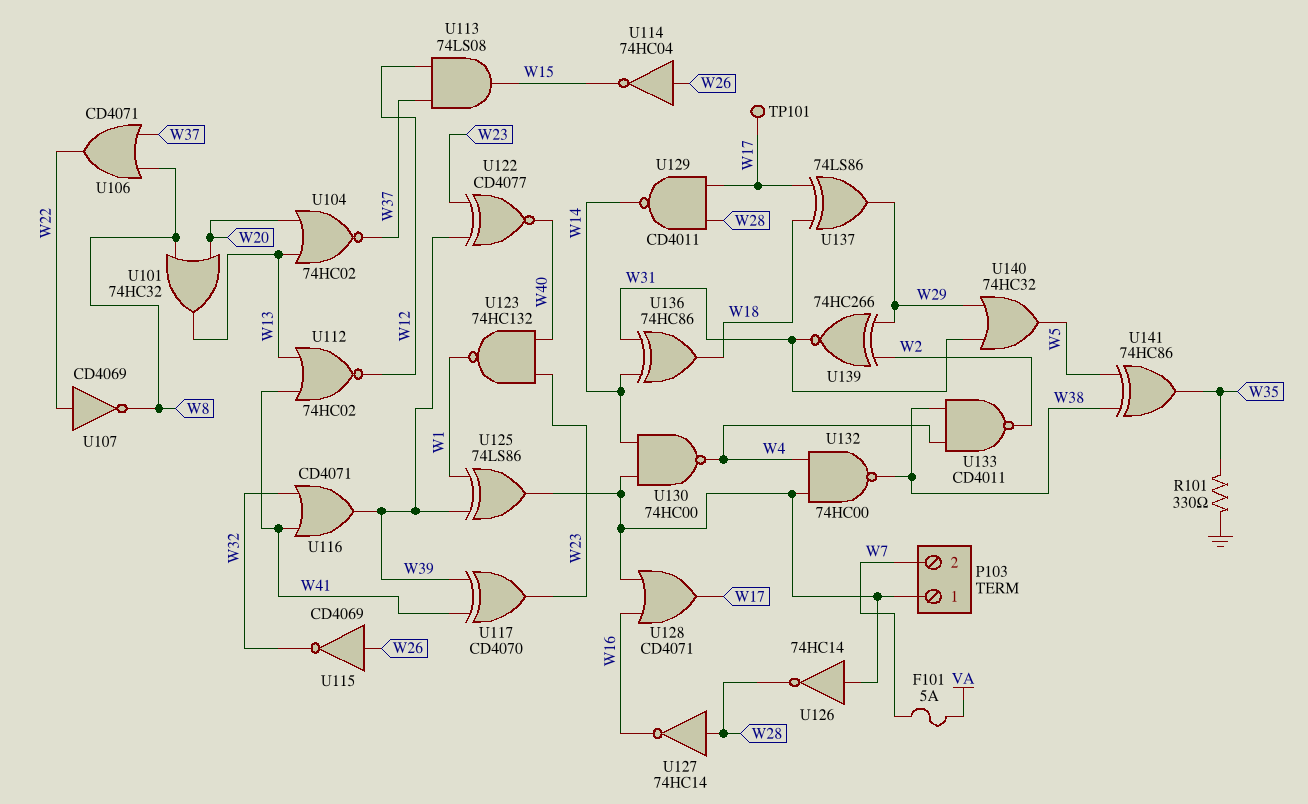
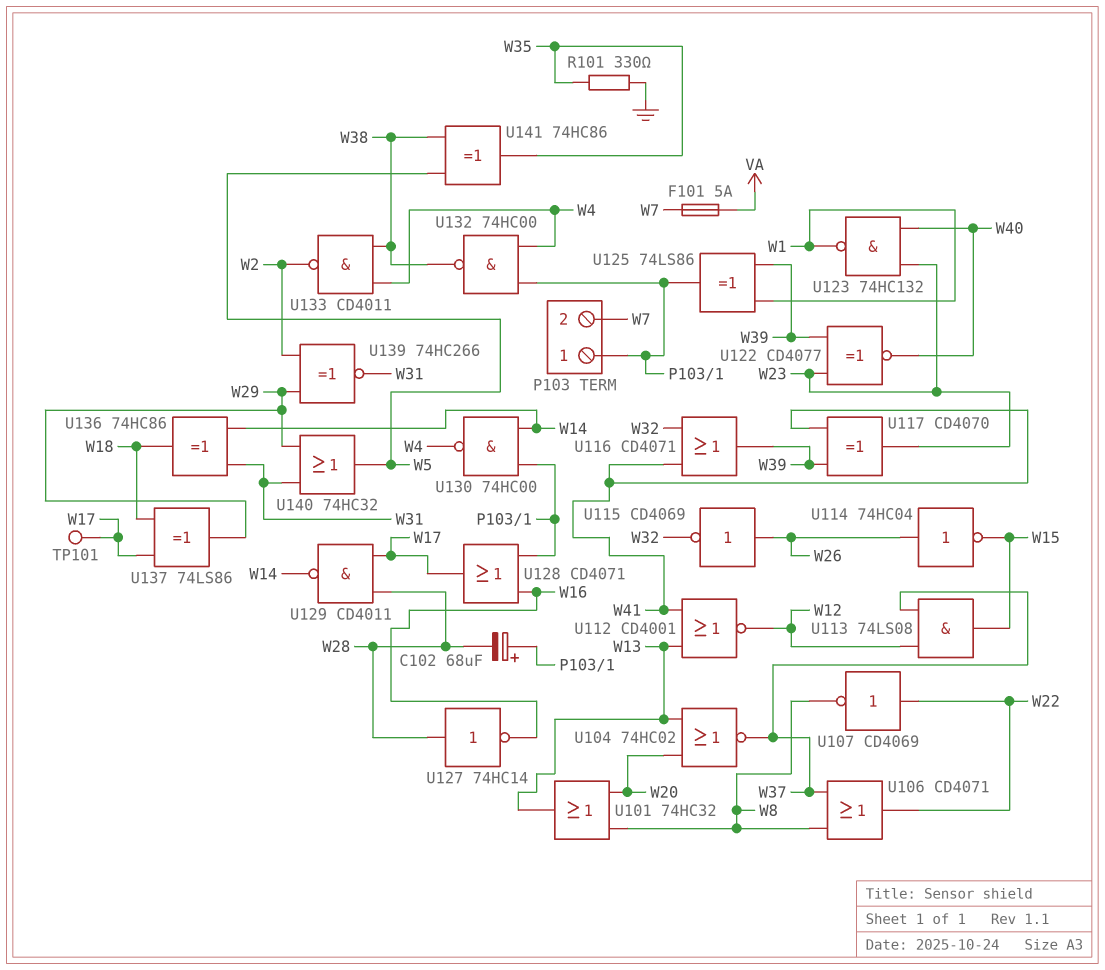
C102: none -> 68uF (plus P103/1, minus W28)
U112: NOR 74HC02 (in W13, in W41, out W12) -> NOR CD4001 (in W13, in W41, out W12)
U126: NOT 74HC14 (in P103/1, out W28) -> none

